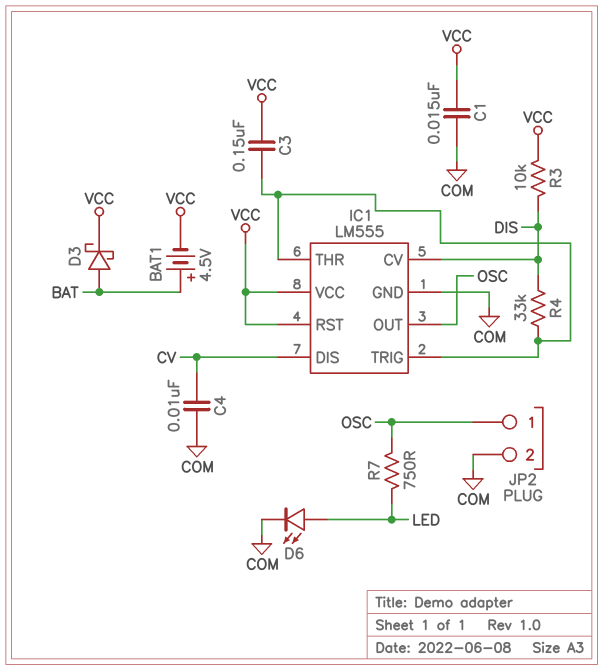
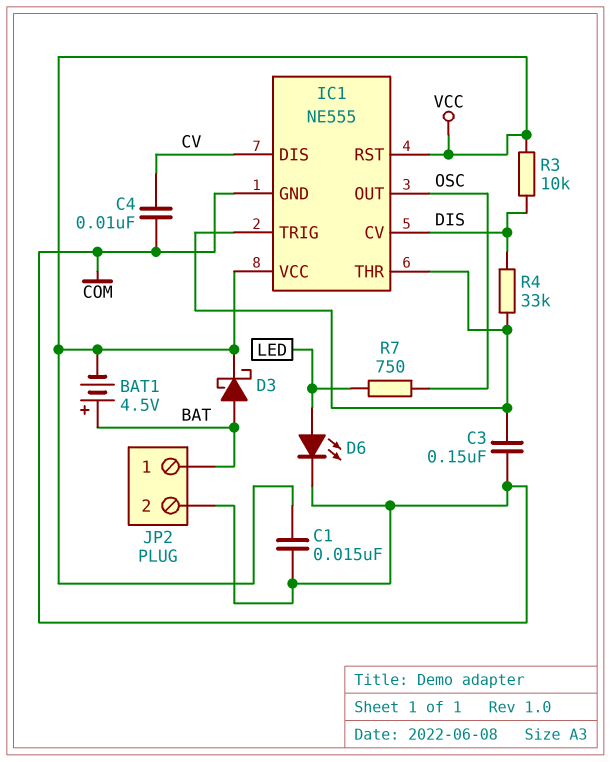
C3: 150nF (IC1/THR, VCC) -> 150nF (COM, IC1/THR)
IC1: LM555 -> NE555
JP2 pin 1: OSC -> BAT

